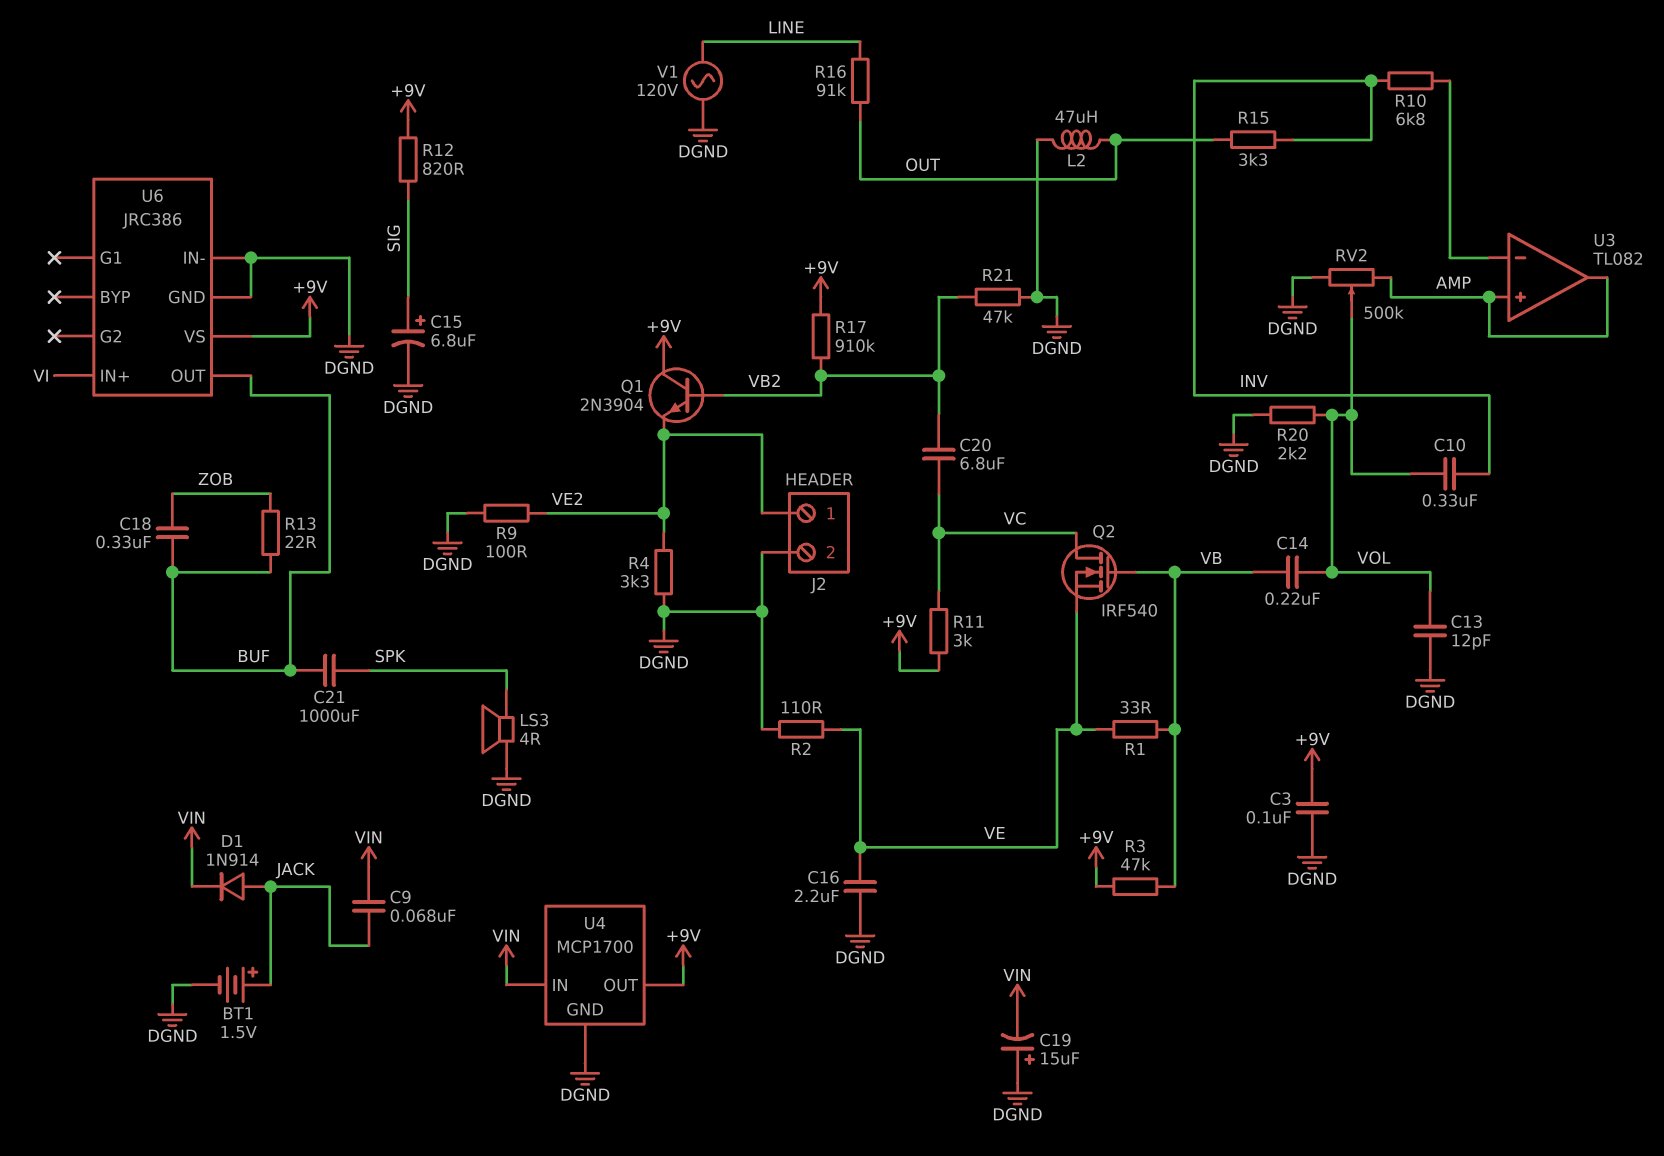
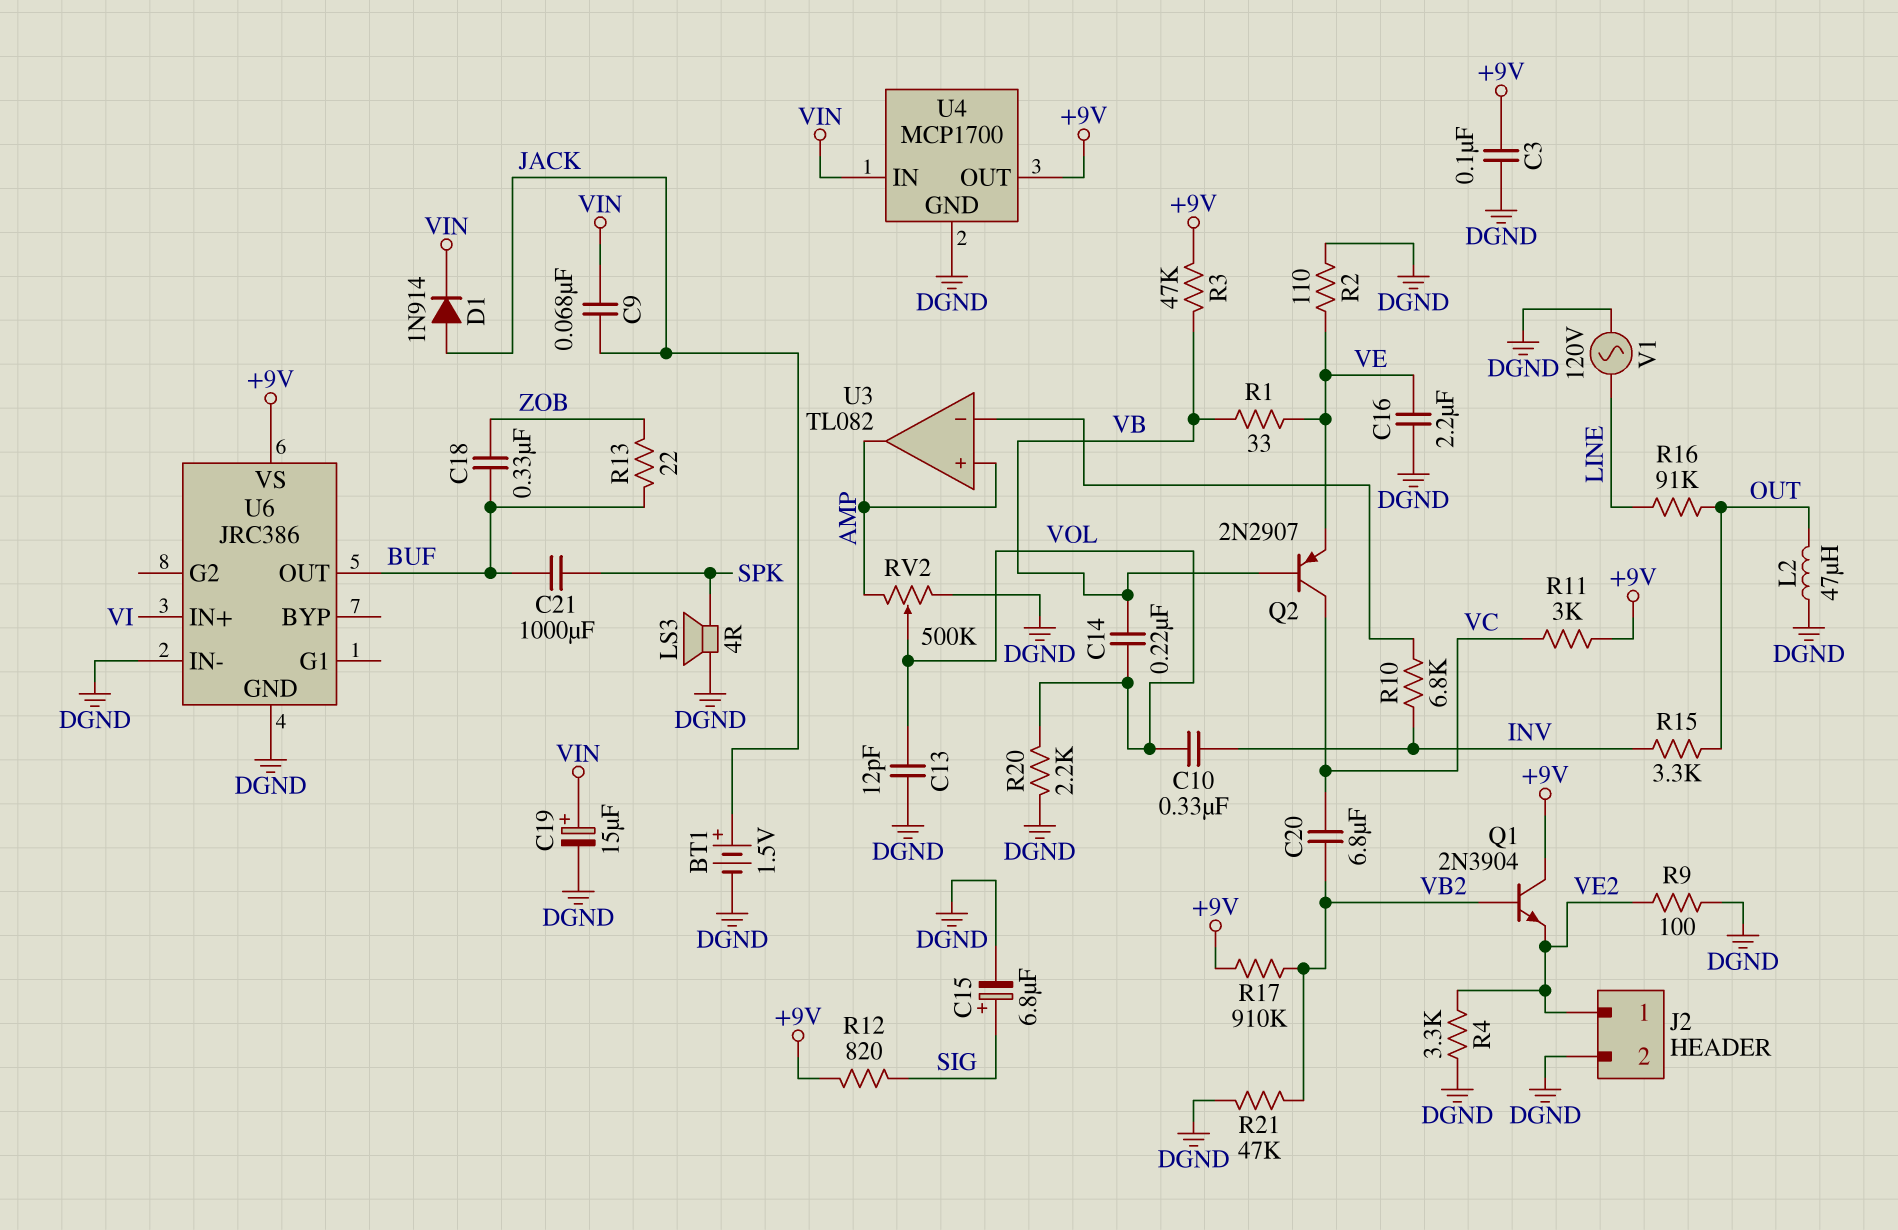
C19: 15uF (plus DGND, minus VIN) -> 15uF (plus VIN, minus DGND)
Q2: NMOS IRF540 (G VB, D VC, S VE) -> PNP 2N2907 (B VB, C VC, E VE)

